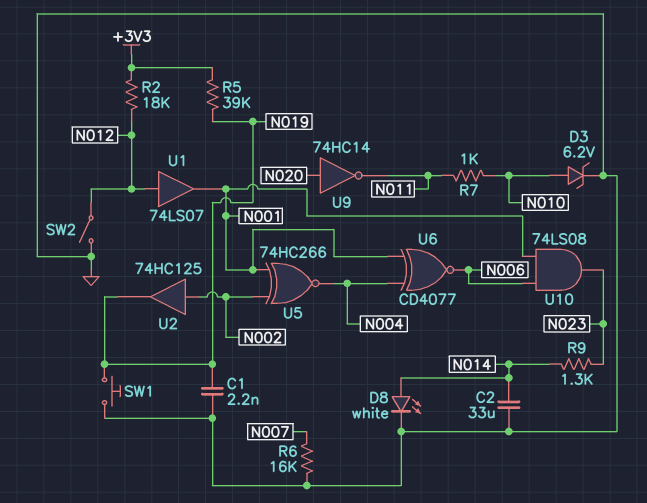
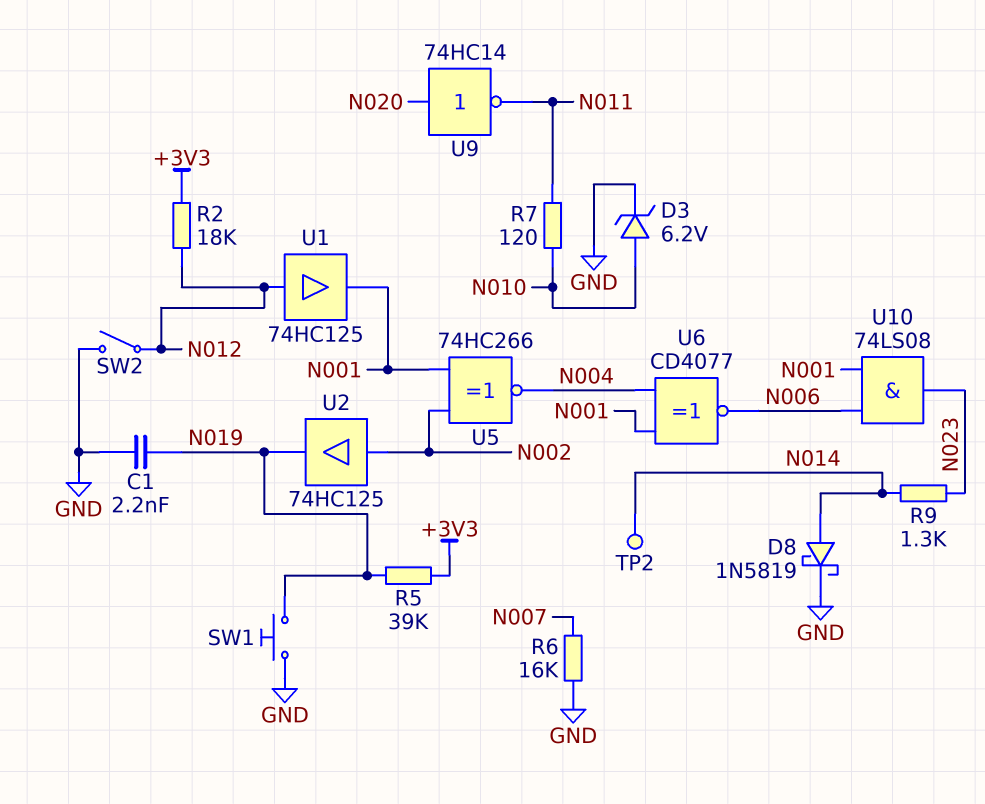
C2: 33uF (GND, N014) -> none
D8: LED white (A N014, K GND) -> schottky 1N5819 (A N014, K GND)
R7: 1k (N010, N011) -> 120 (N010, N011)
TP2: none -> test point (N014)
U1: buffer 74LS07 (in N012, out N001) -> buffer 74HC125 (in N012, out N001)

